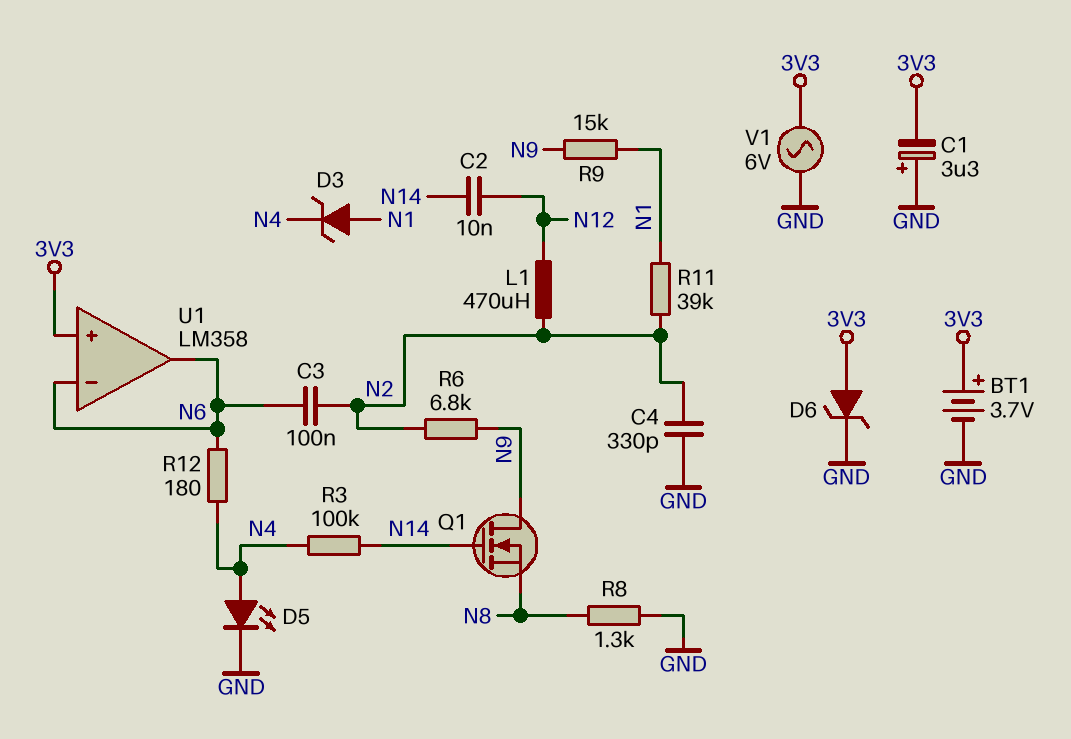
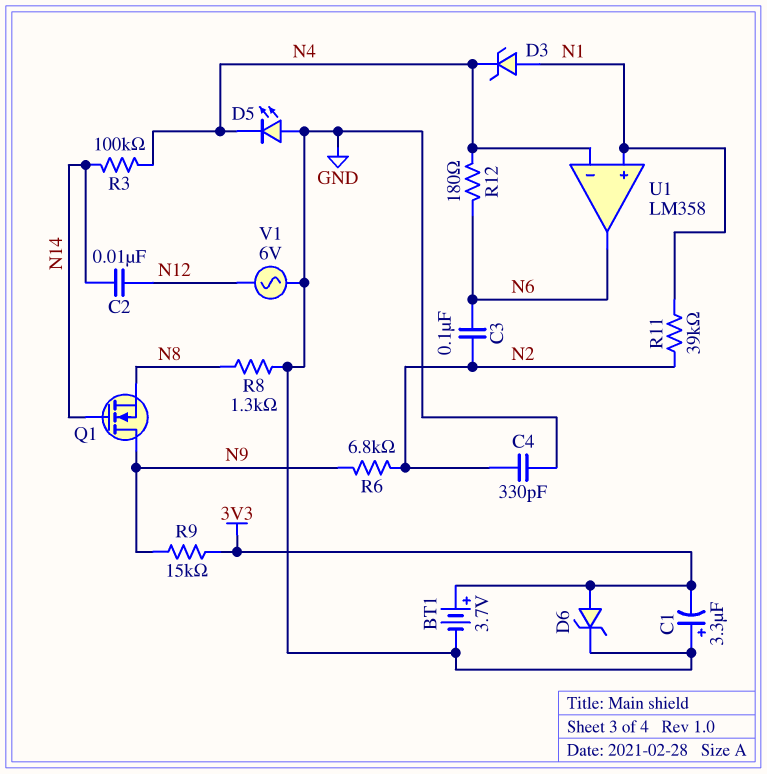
D5: LED (A N4, K GND) -> LED (A GND, K N4)
L1: 470uH (N2, N12) -> none
R9: 15k (N1, N9) -> 15k (3V3, N9)
U1 pin in+: 3V3 -> N1
U1 pin in-: N6 -> N4
V1: AC 6V (3V3, GND) -> AC 6V (GND, N12)

